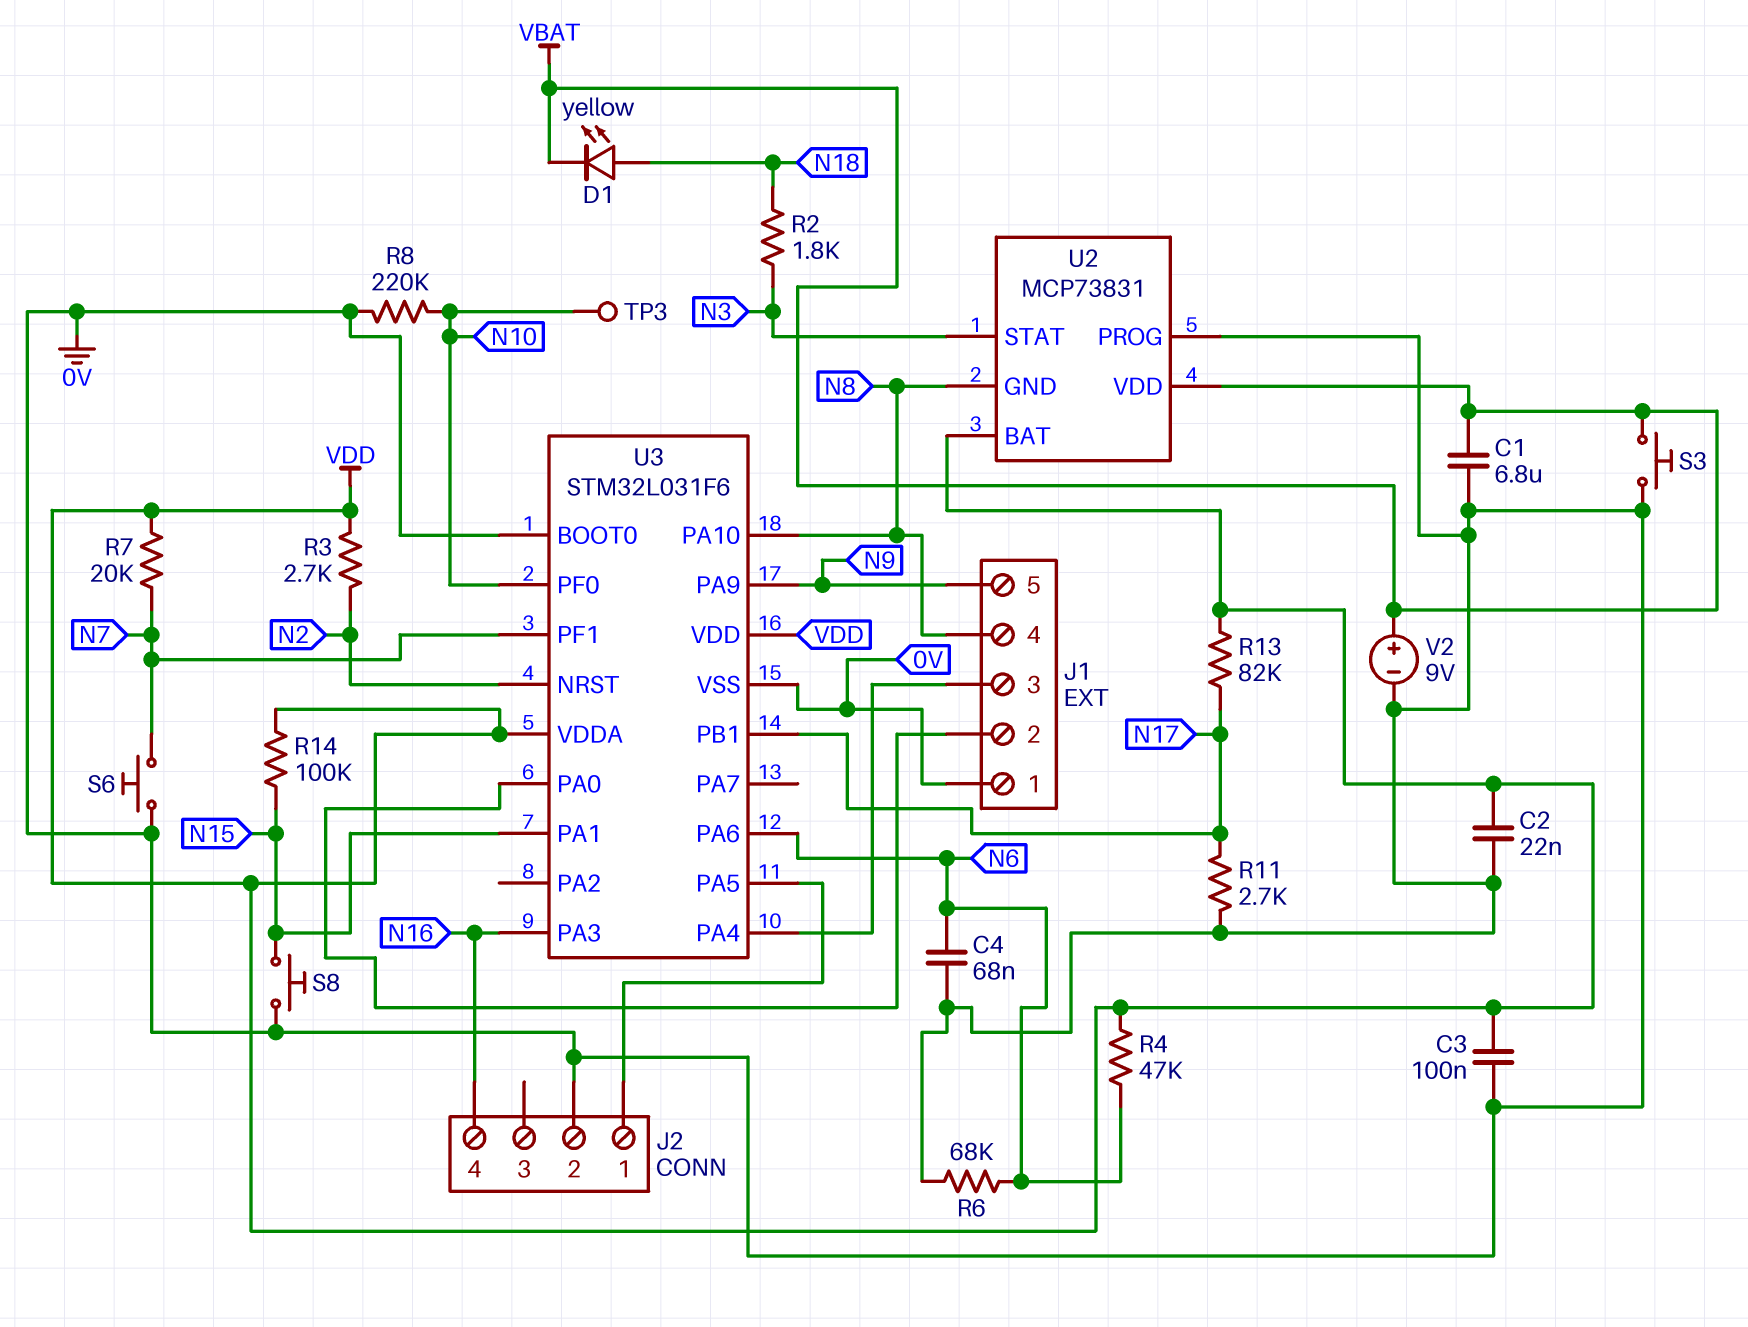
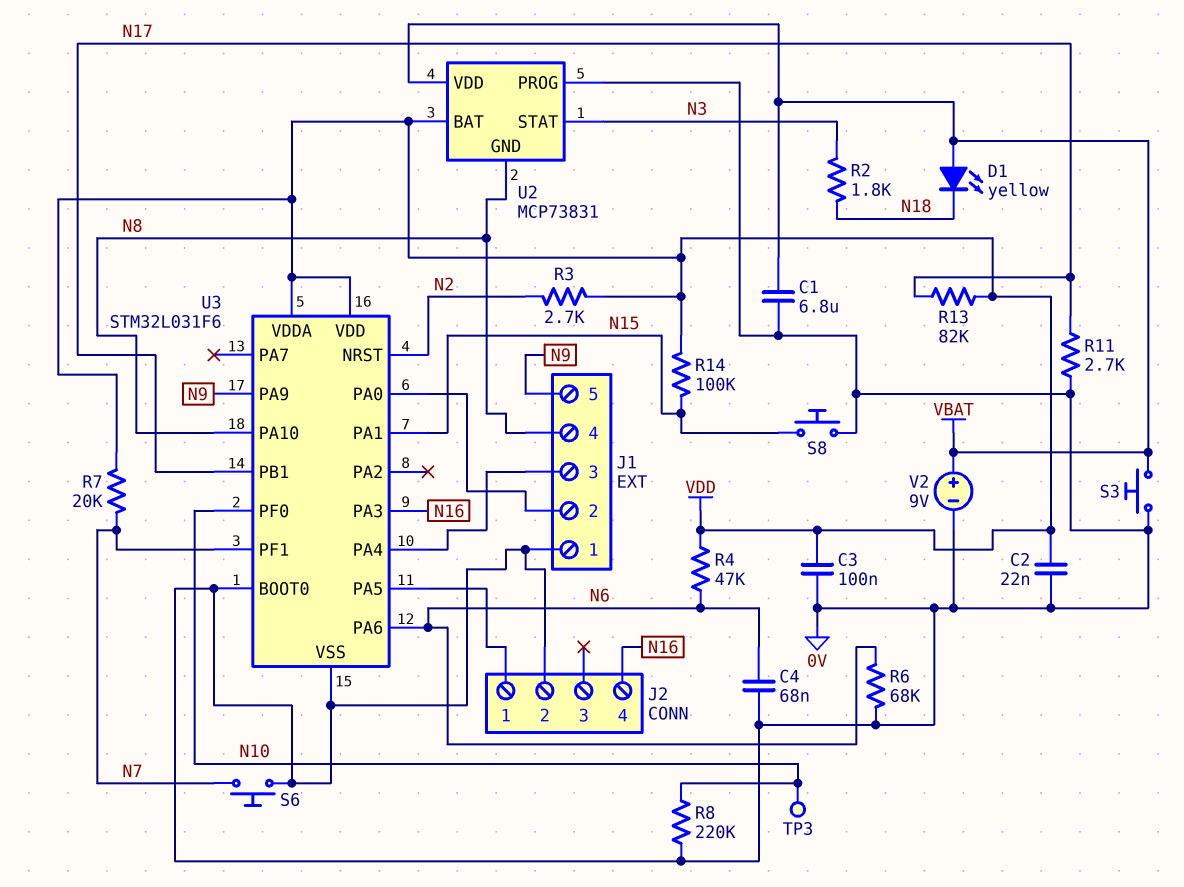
D1: LED yellow (A N18, K VBAT) -> LED yellow (A VBAT, K N18)

